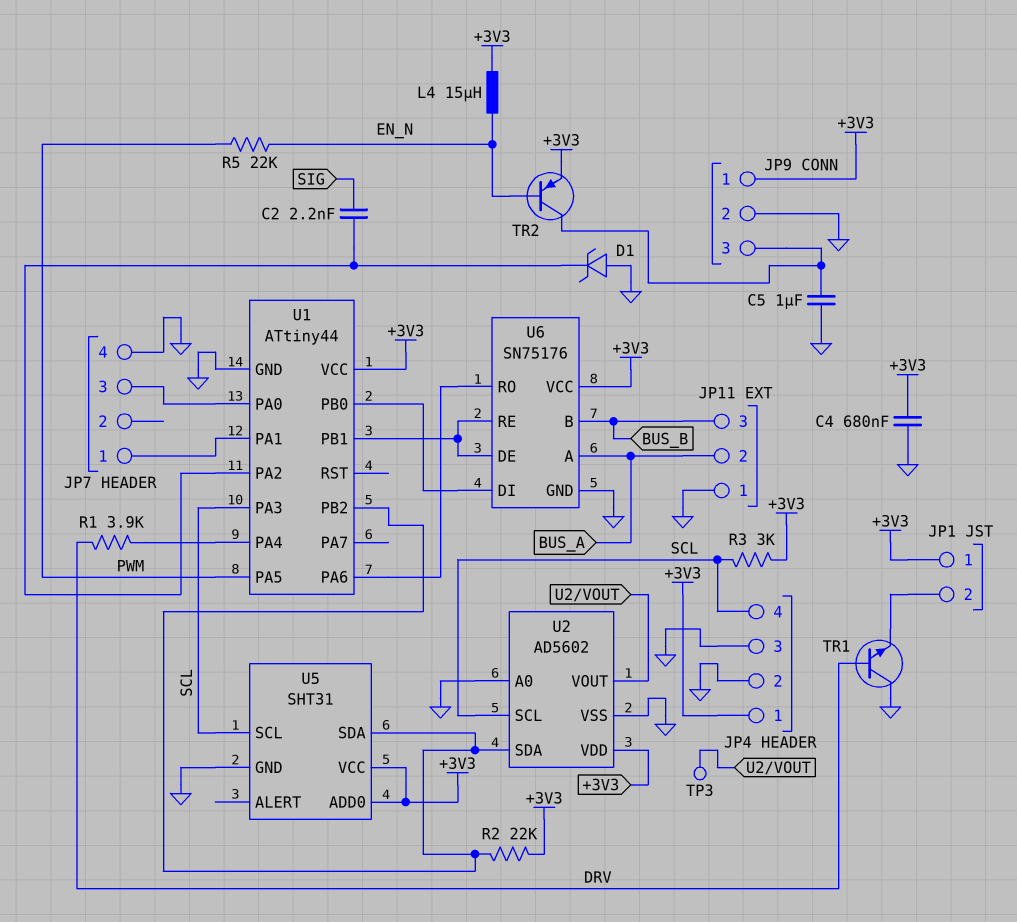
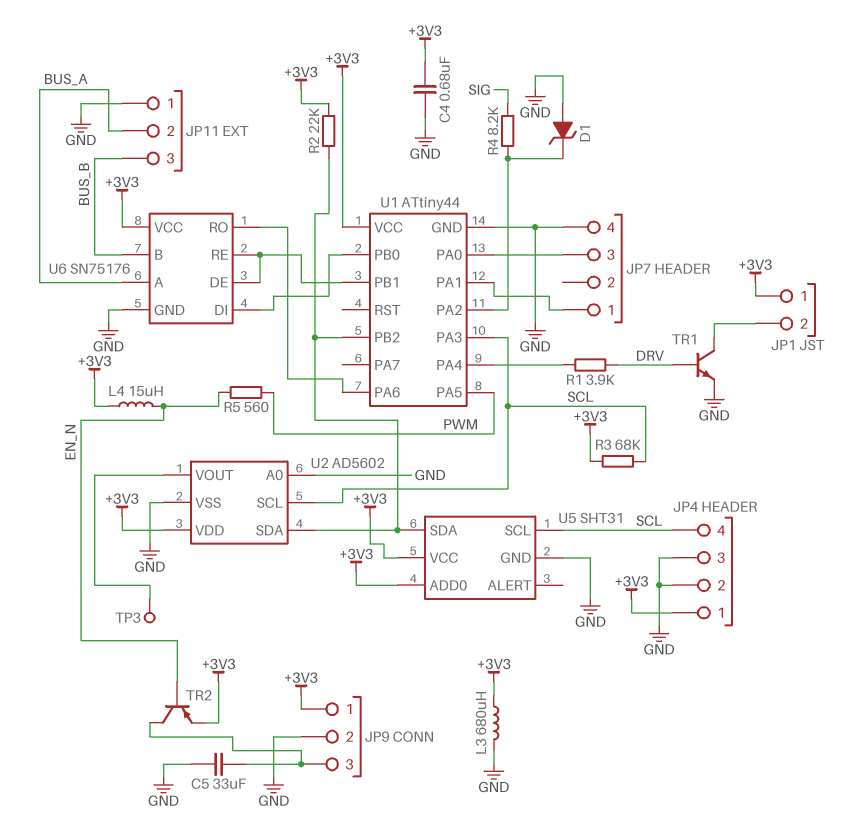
C2: 2.2nF (SIG, U1/PA2) -> none
C5: 1uF (GND, JP9/3) -> 33uF (GND, JP9/3)
L3: none -> 680uH (+3V3, GND)
R3: 3k (+3V3, SCL) -> 68k (+3V3, SCL)
R4: none -> 8.2k (SIG, U1/PA2)
R5: 22k (EN_N, PWM) -> 560 (EN_N, PWM)
TR1: NPN (B DRV, C GND, E JP1/2) -> NPN (B DRV, C JP1/2, E GND)

